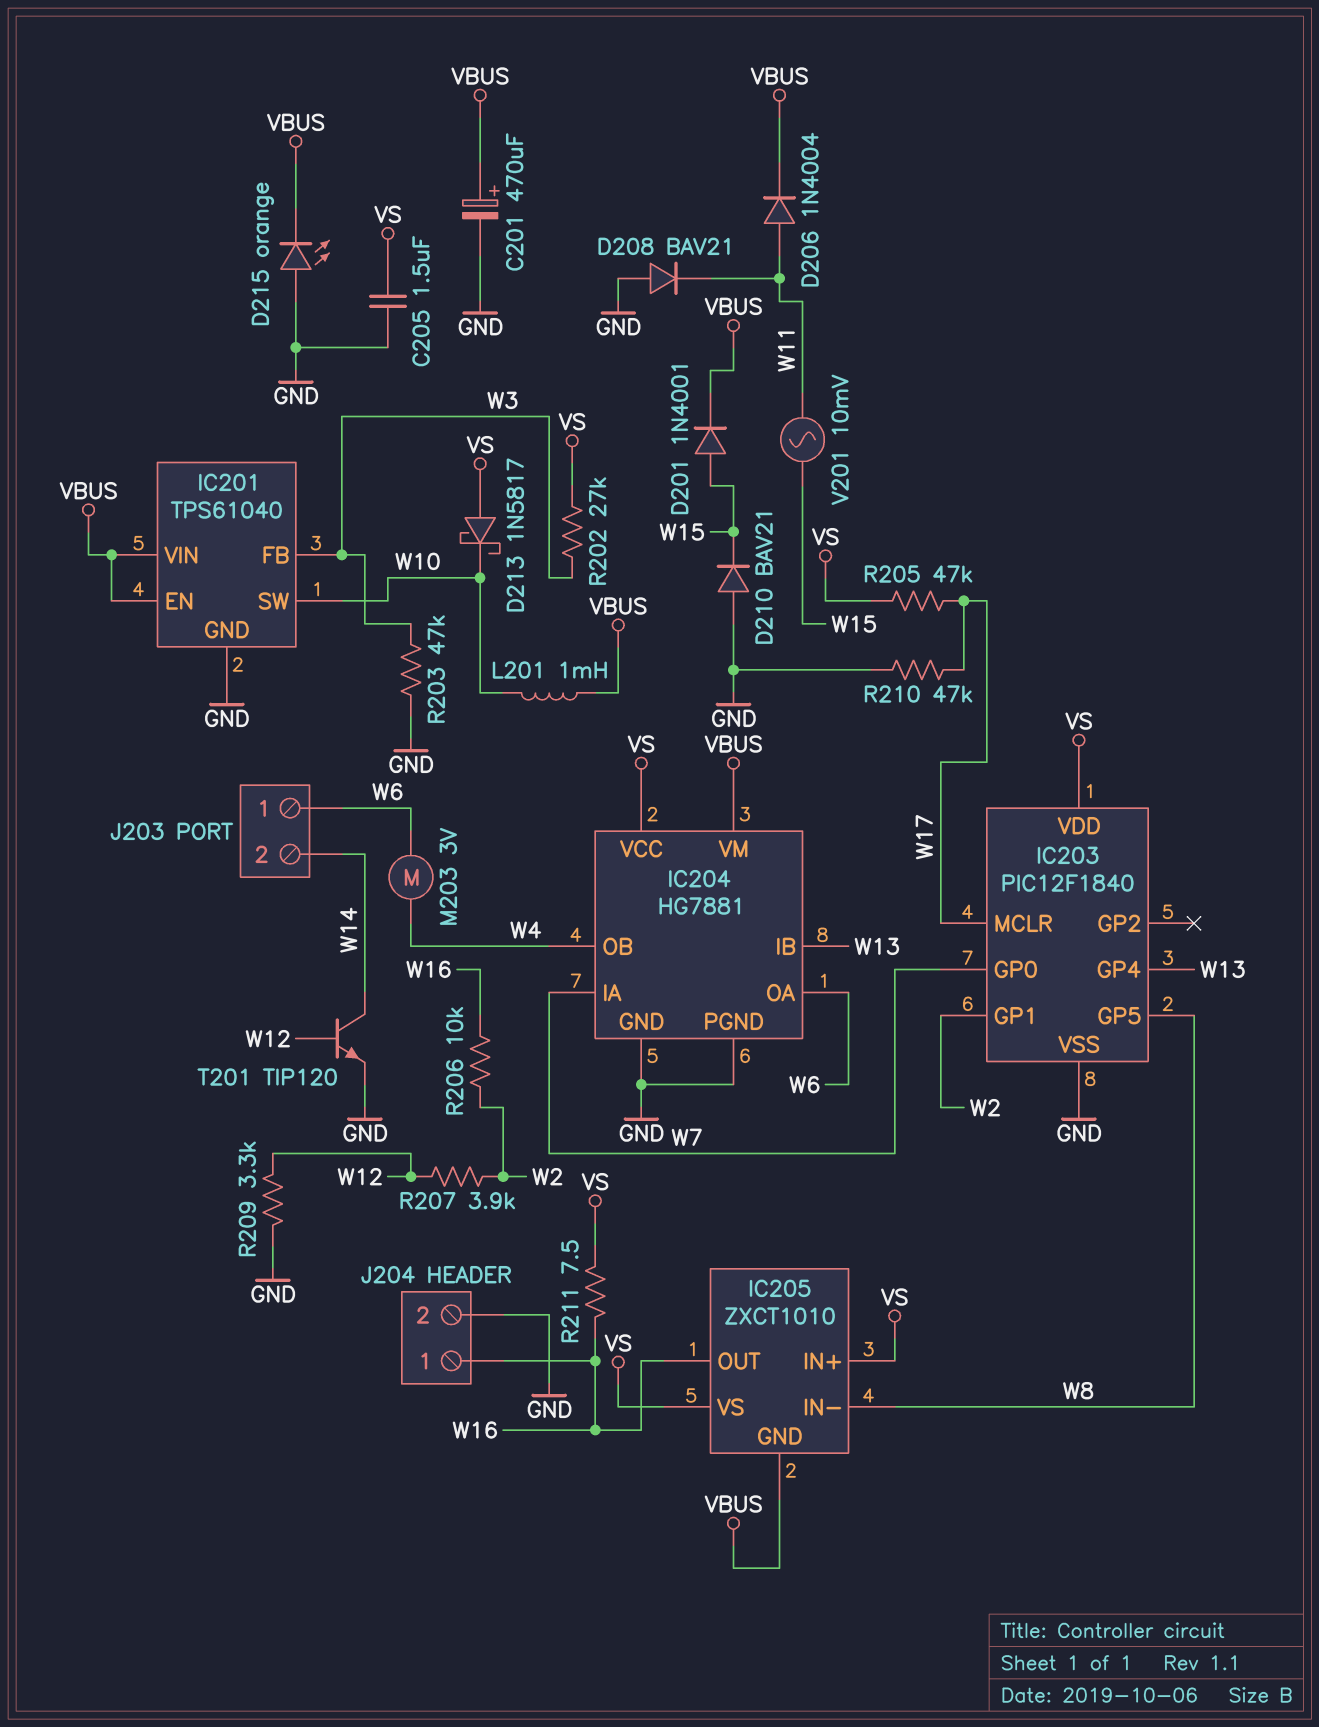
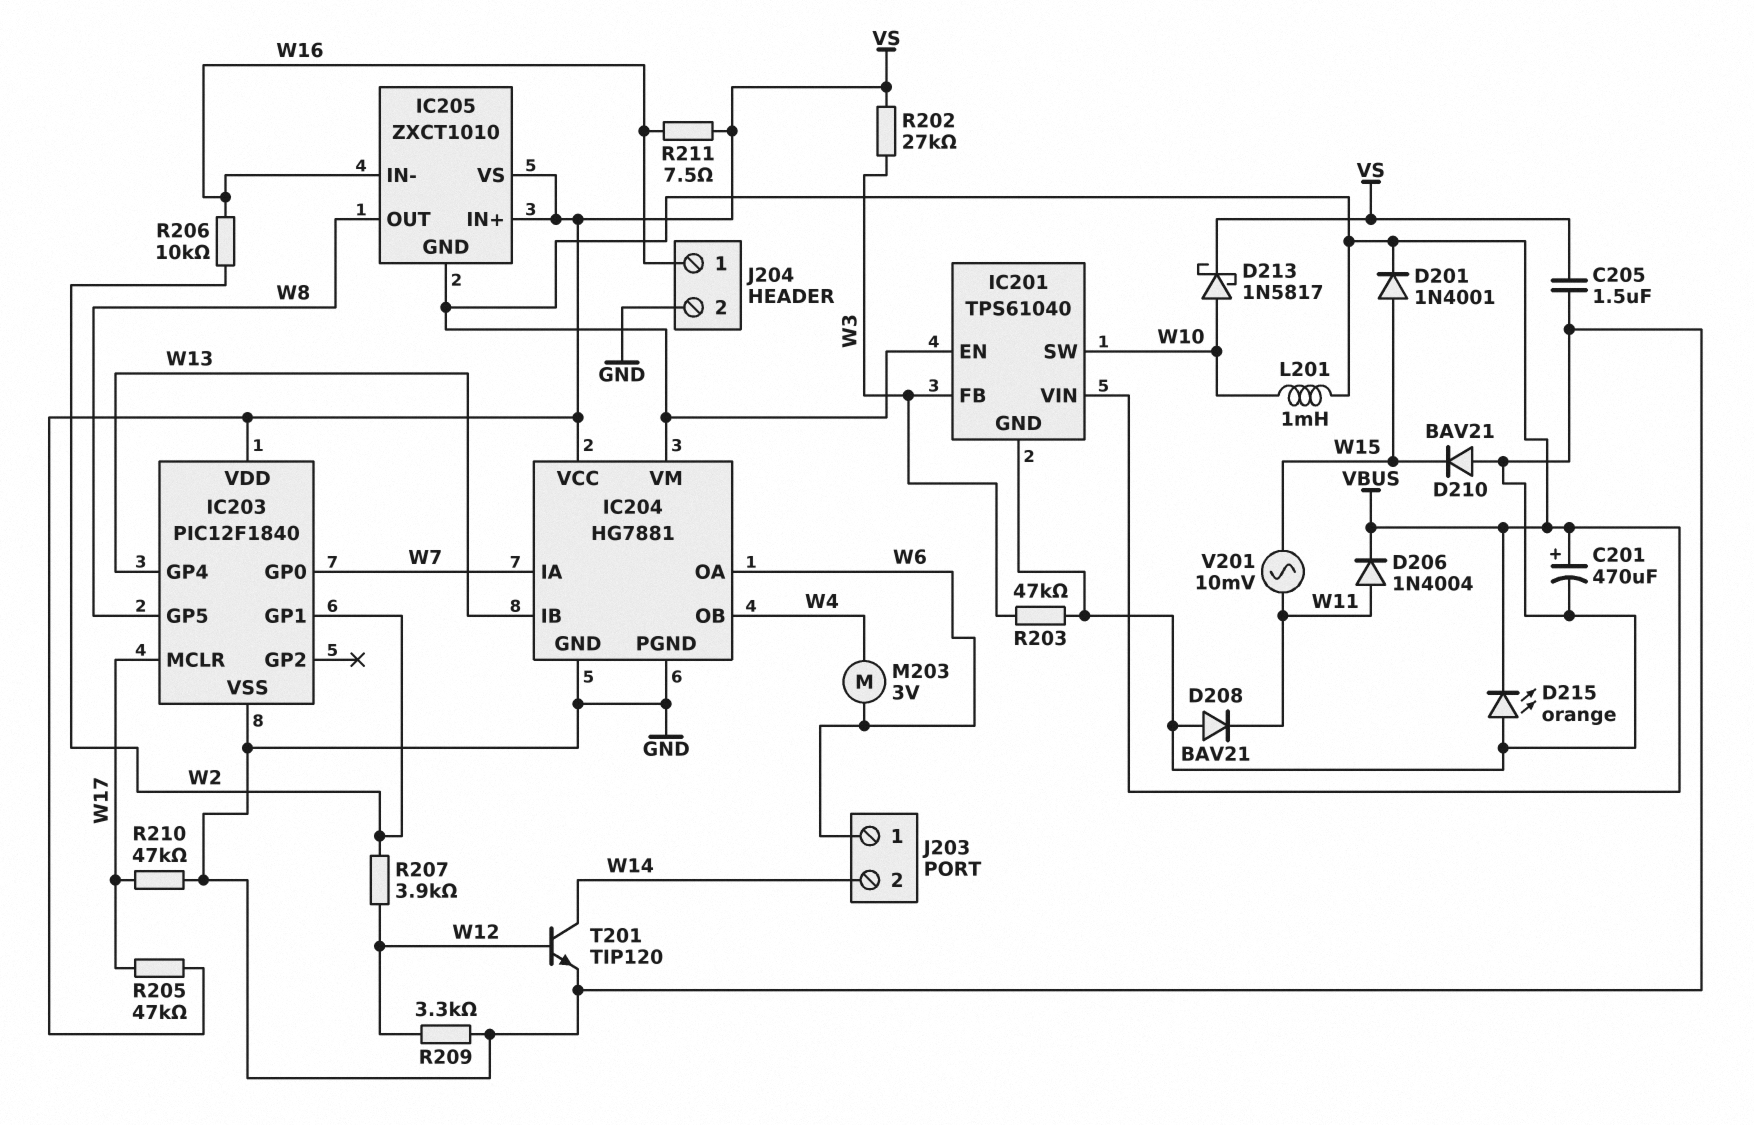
D213: schottky 1N5817 (A VS, K W10) -> schottky 1N5817 (A W10, K VS)
IC205 pin IN-: W8 -> W16
IC205 pin OUT: W16 -> W8

